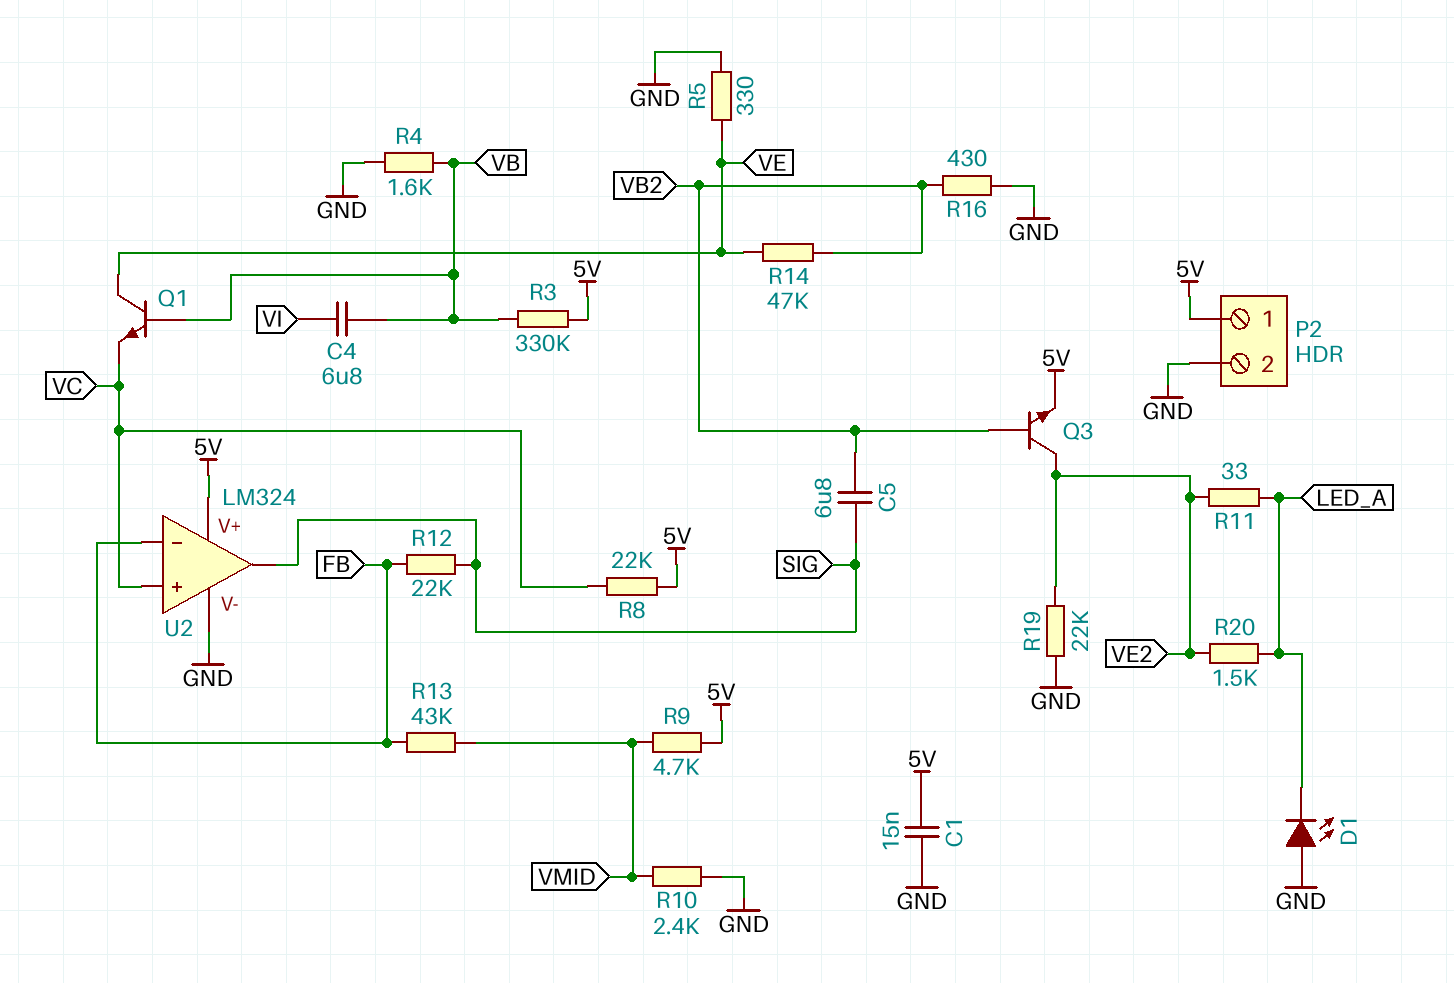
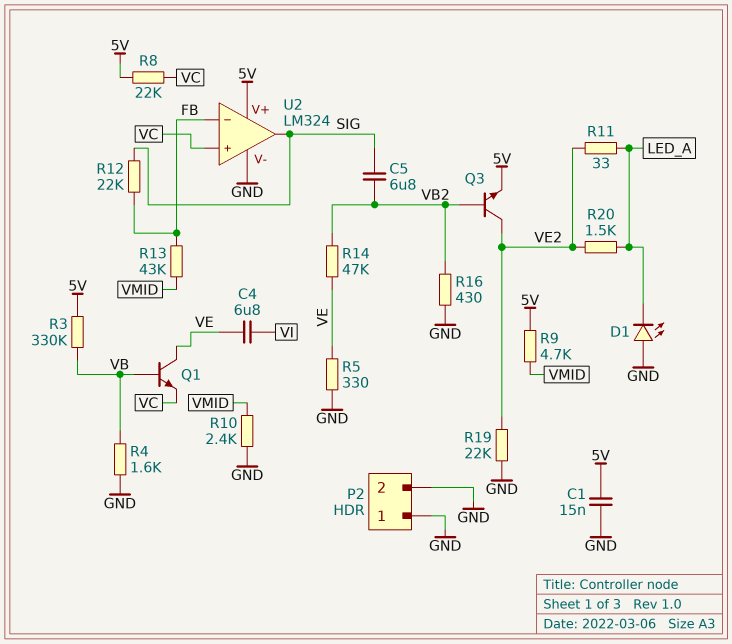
C4: 6.8uF (VB, VI) -> 6.8uF (VE, VI)
P2 pin 1: 5V -> GND

